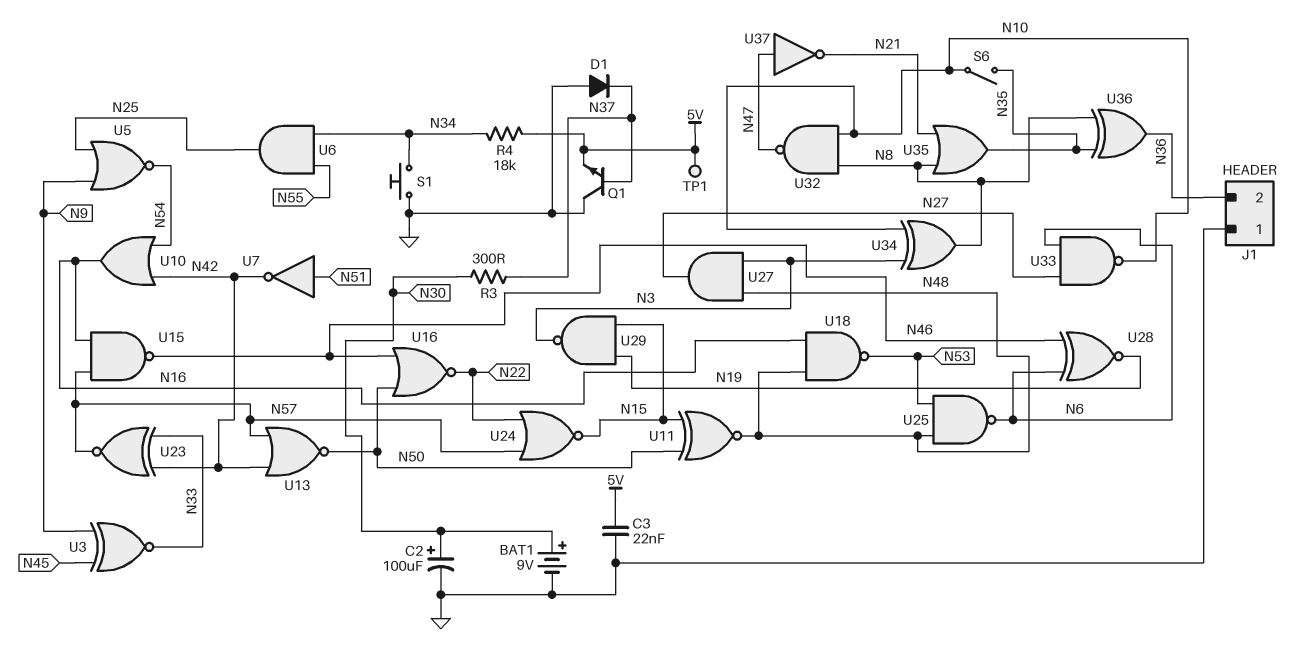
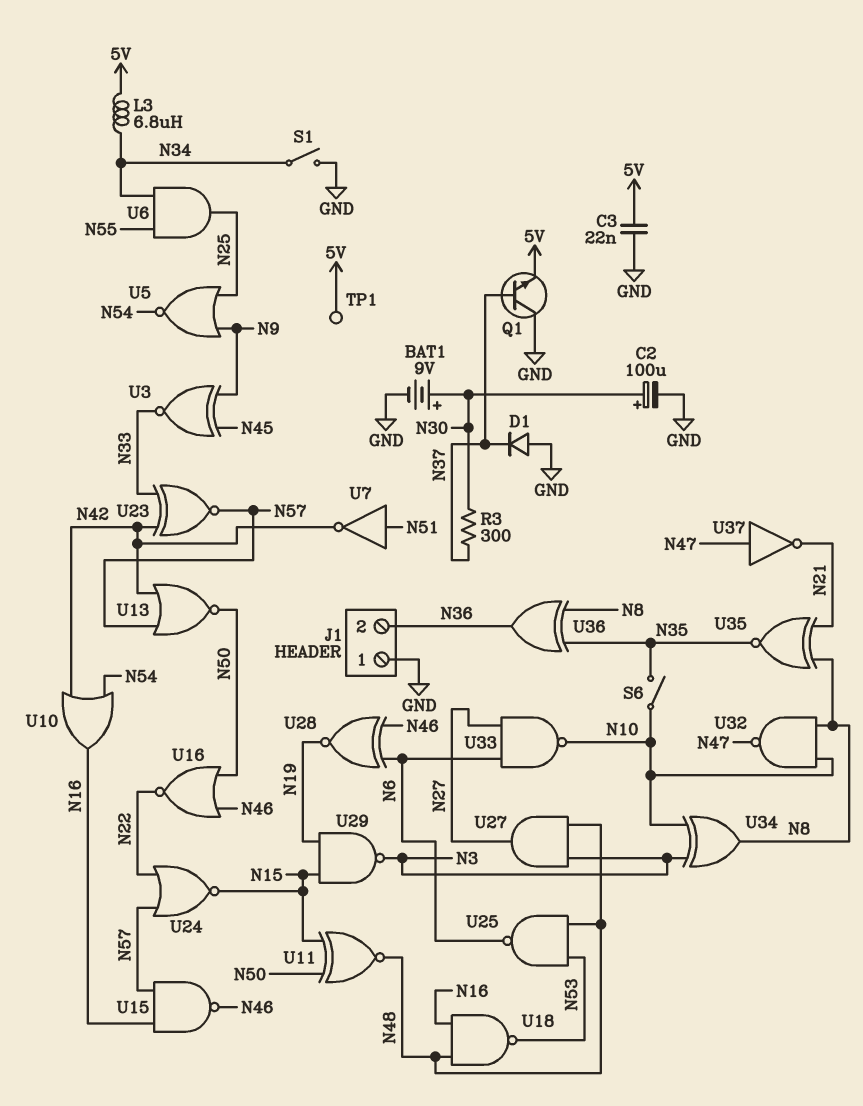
L3: none -> 6.8uH (5V, N34)
R4: 18k (5V, N34) -> none
S1: button (GND, N34) -> switch (GND, N34)
U35: OR (in N8, in N21, out N35) -> XNOR (in N8, in N21, out N35)

